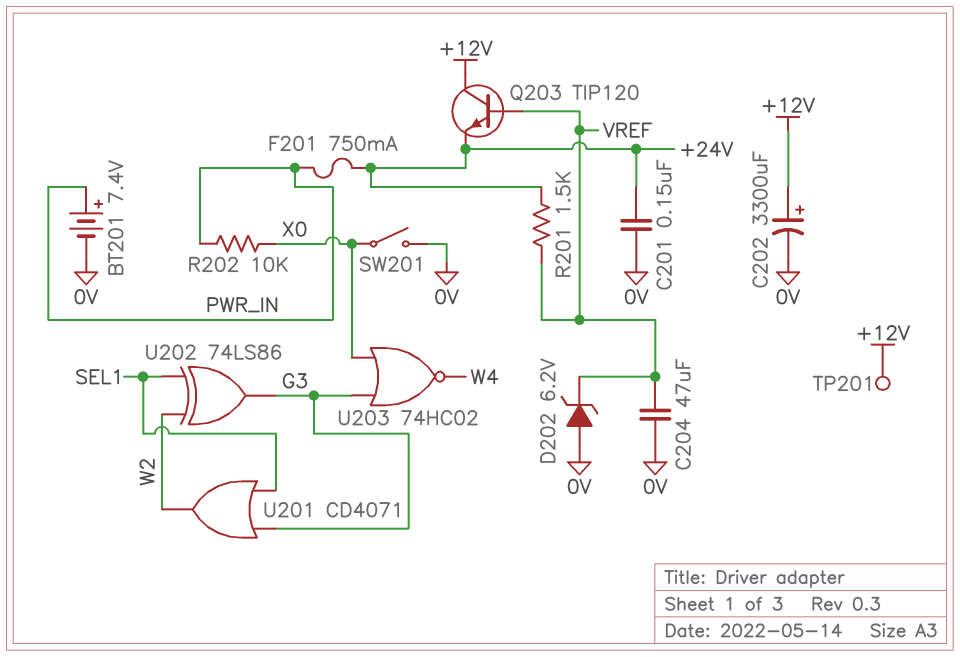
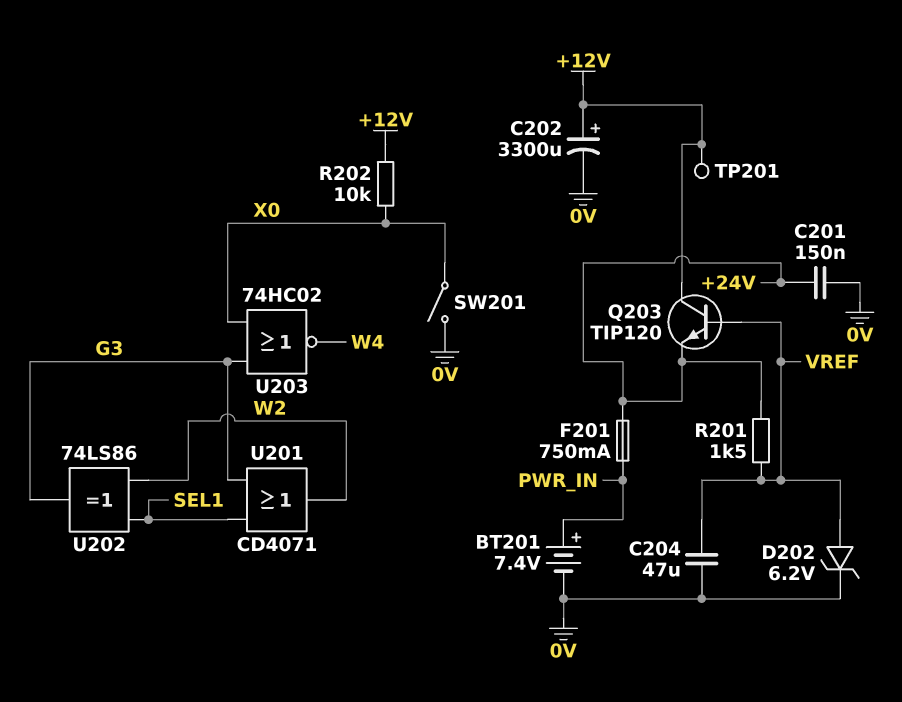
D202: zener 6.2V (A 0V, K VREF) -> zener 6.2V (A VREF, K 0V)
R202: 10k (PWR_IN, X0) -> 10k (+12V, X0)

